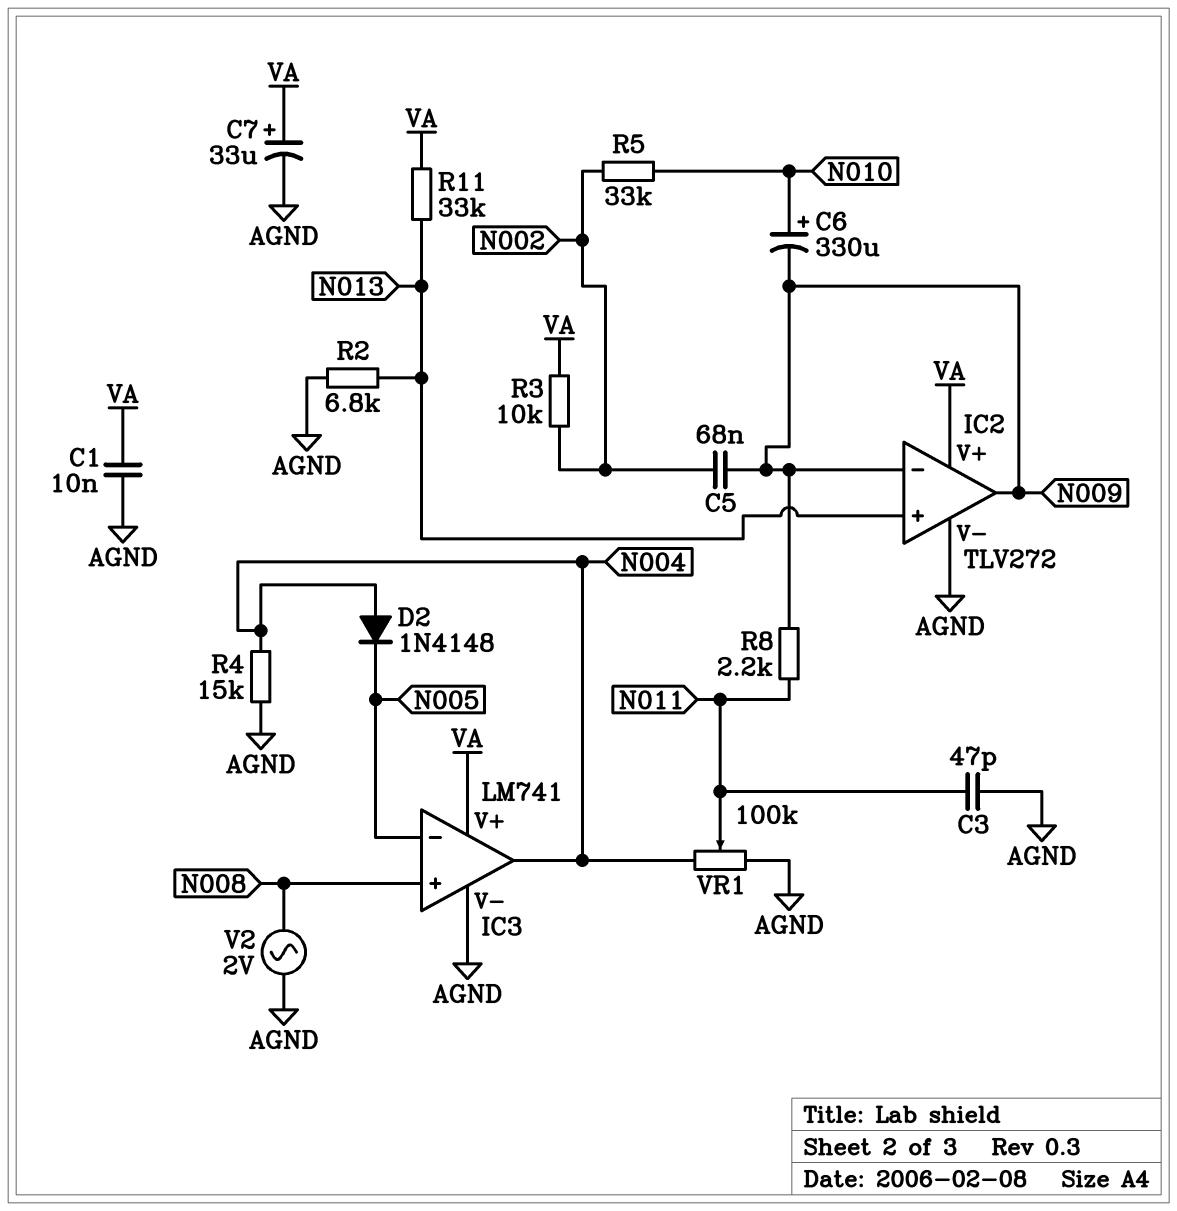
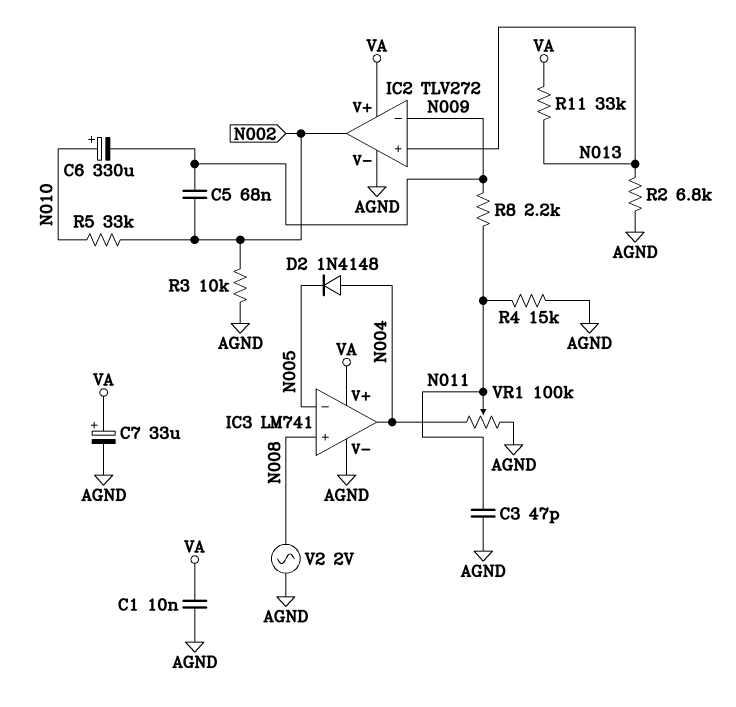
IC2 pin out: N009 -> N002
R3: 10k (N002, VA) -> 10k (AGND, N002)
R4: 15k (AGND, N004) -> 15k (AGND, N011)

